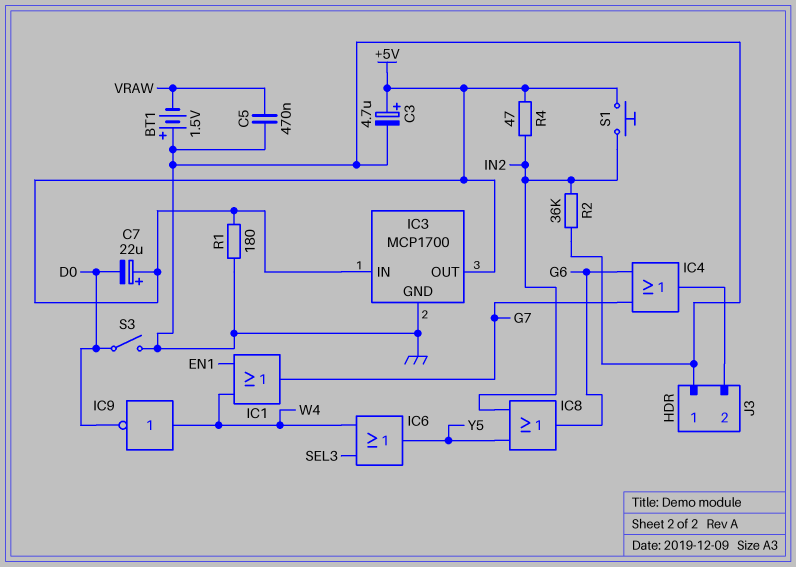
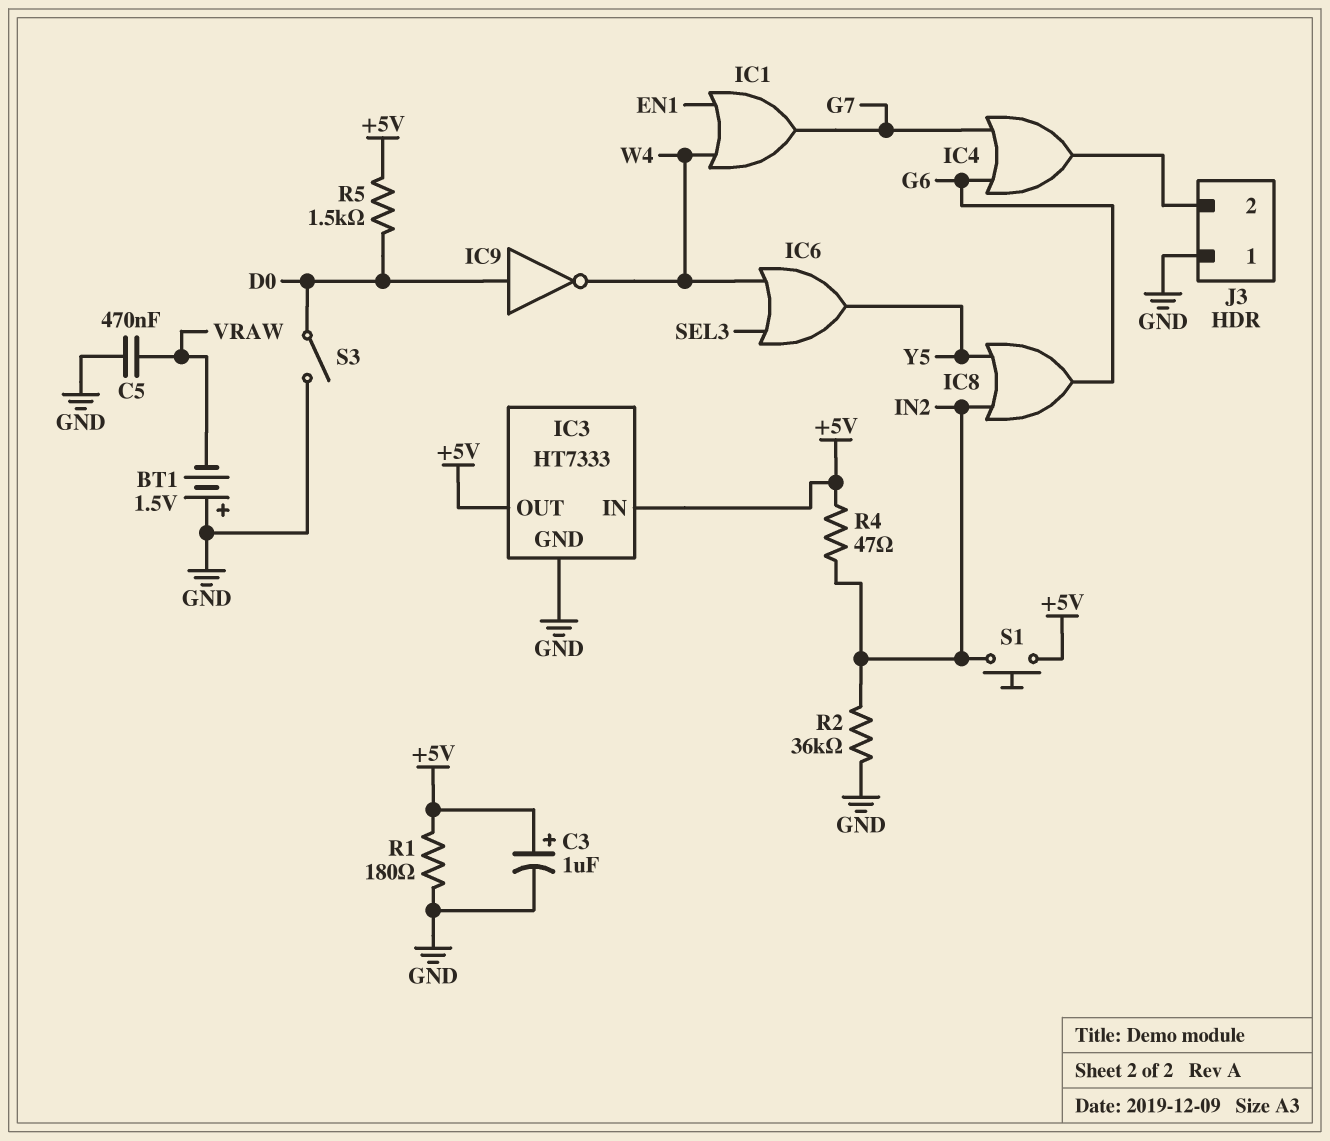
C3: 4.7uF (plus +5V, minus GND) -> 1uF (plus +5V, minus GND)
C7: 22uF (plus +5V, minus D0) -> none
IC3: MCP1700 -> HT7333
IC9: NOT (in W4, out D0) -> NOT (in D0, out W4)
R5: none -> 1.5k (+5V, D0)

